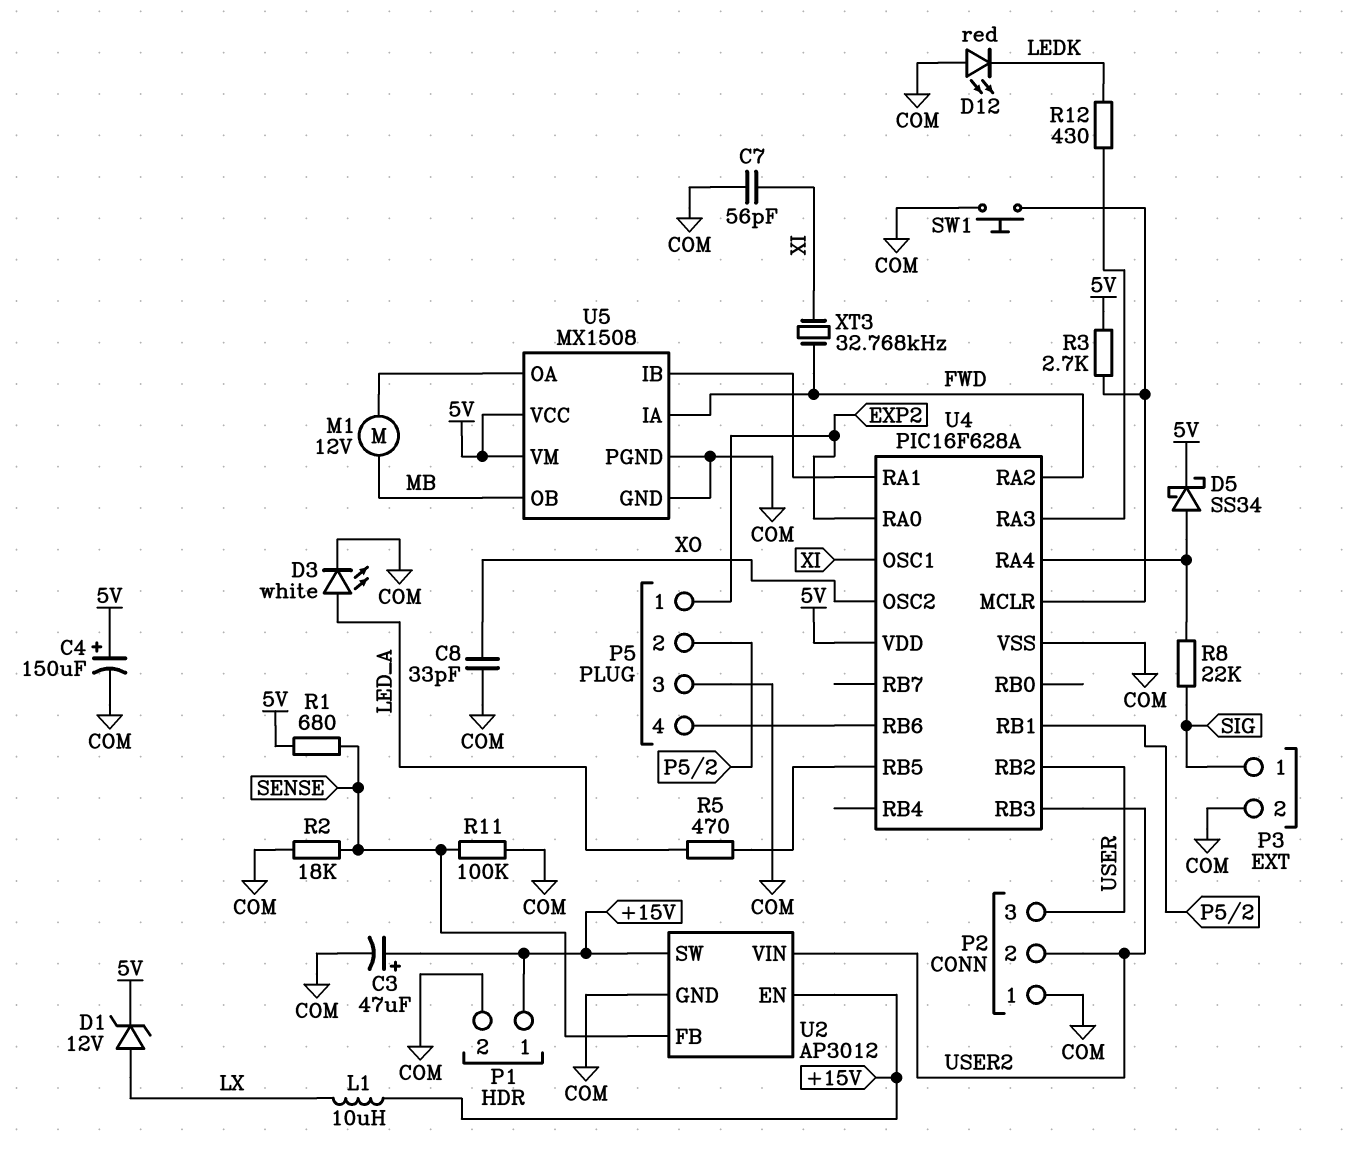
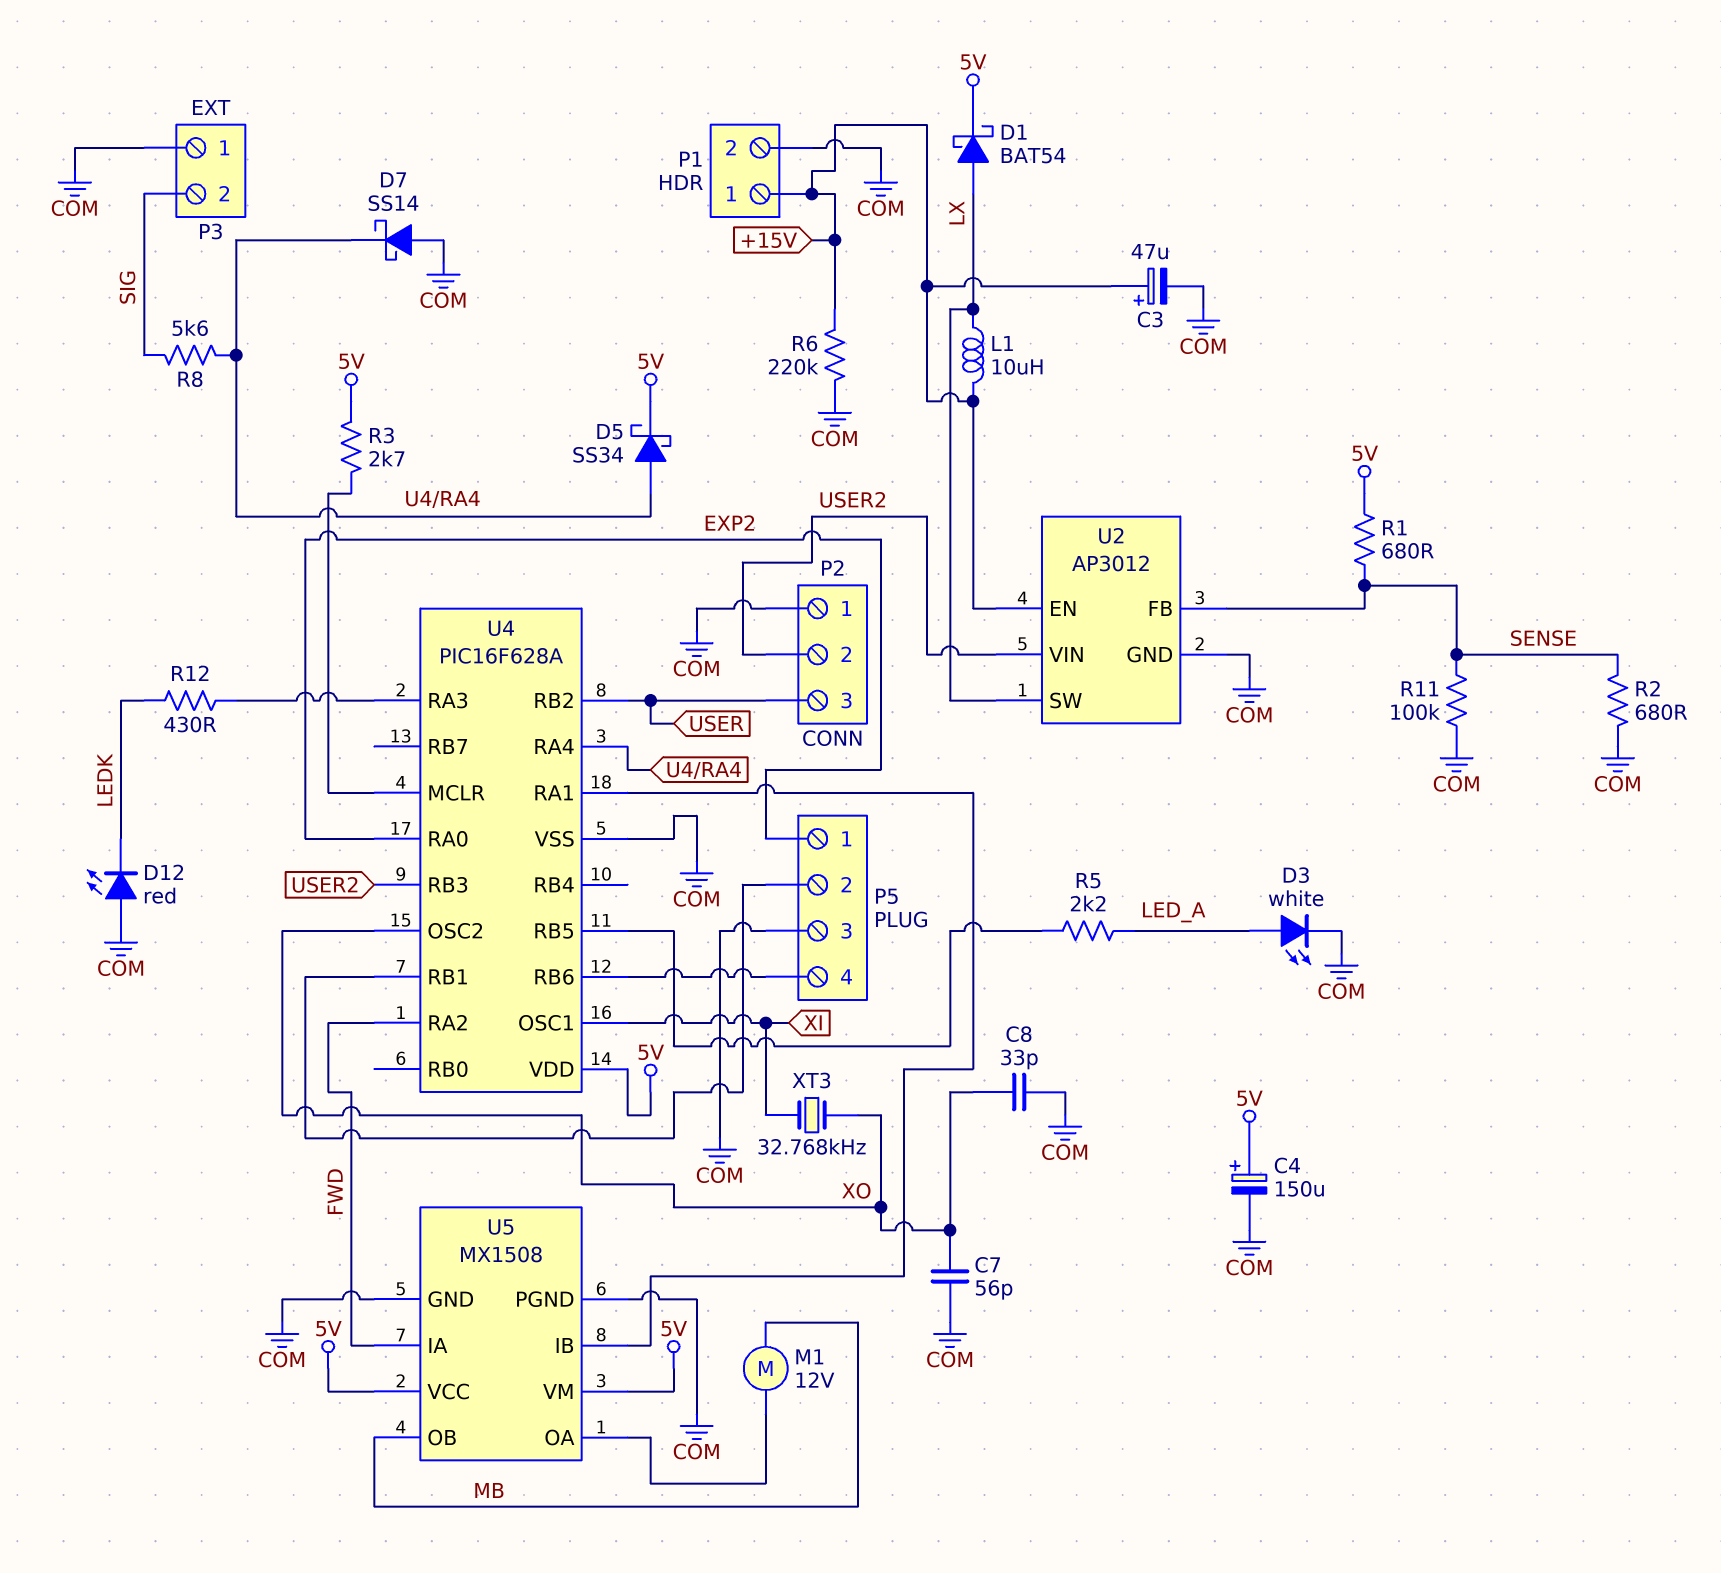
C7: 56pF (COM, XI) -> 56pF (COM, XO)
D1: zener 12V (A LX, K 5V) -> schottky BAT54 (A LX, K 5V)
D7: none -> schottky SS14 (A COM, K U4/RA4)
P3 pin 1: SIG -> COM
P3 pin 2: COM -> SIG
R2: 18k (COM, SENSE) -> 680 (COM, SENSE)
R5: 470 (LED_A, U4/RB5) -> 2.2k (LED_A, U4/RB5)
R6: none -> 220k (+15V, COM)
R8: 22k (SIG, U4/RA4) -> 5.6k (SIG, U4/RA4)
SW1: button (COM, U4/MCLR) -> none
U2 pin SW: +15V -> LX
XT3: 32.768kHz (FWD, XI) -> 32.768kHz (XI, XO)

